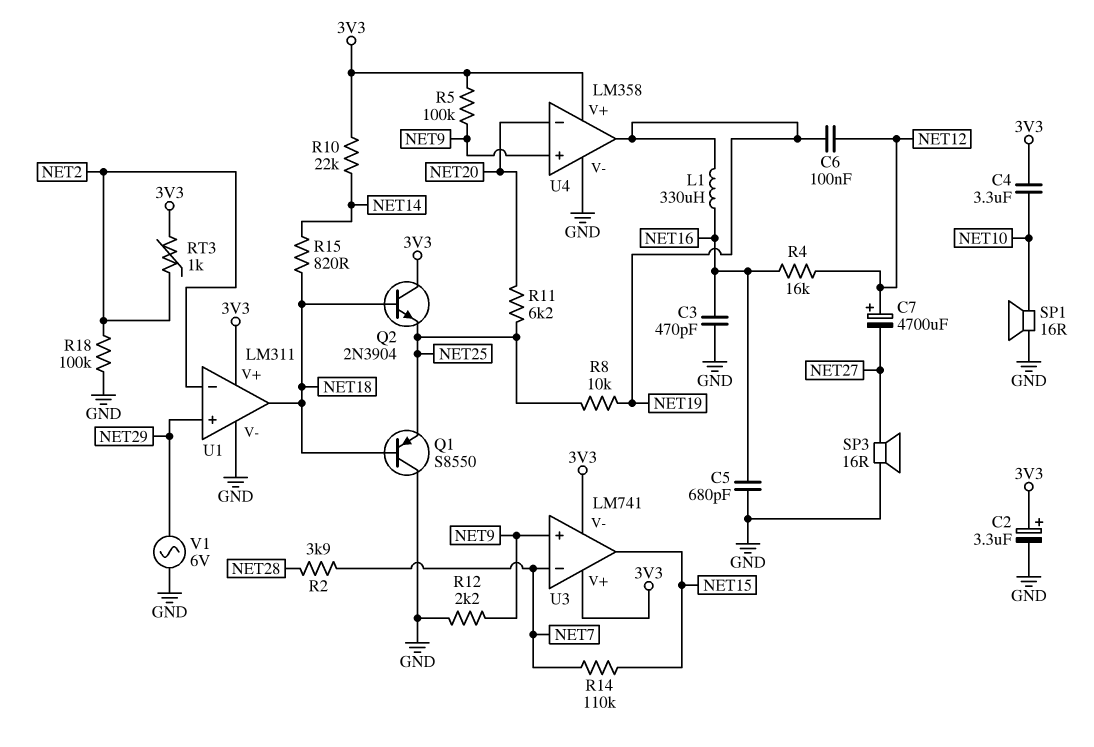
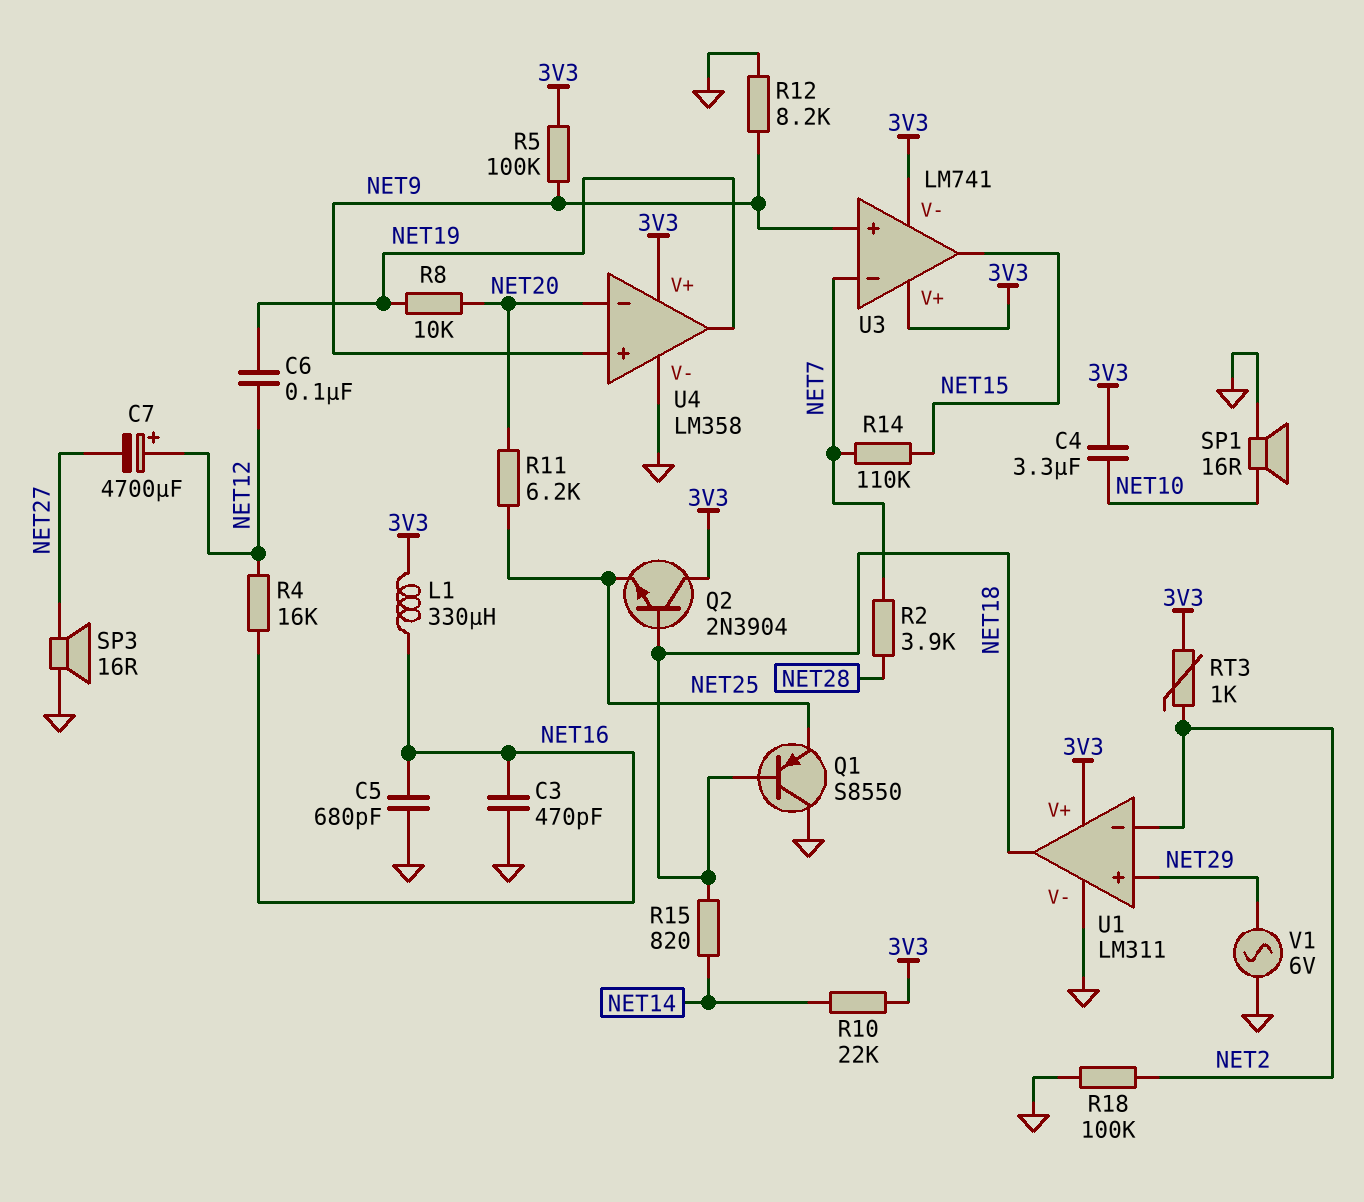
C2: 3.3uF (plus 3V3, minus GND) -> none
L1: 330uH (NET16, NET19) -> 330uH (3V3, NET16)
R8: 10k (NET19, NET25) -> 10k (NET19, NET20)
R12: 2.2k (GND, NET9) -> 8.2k (GND, NET9)

